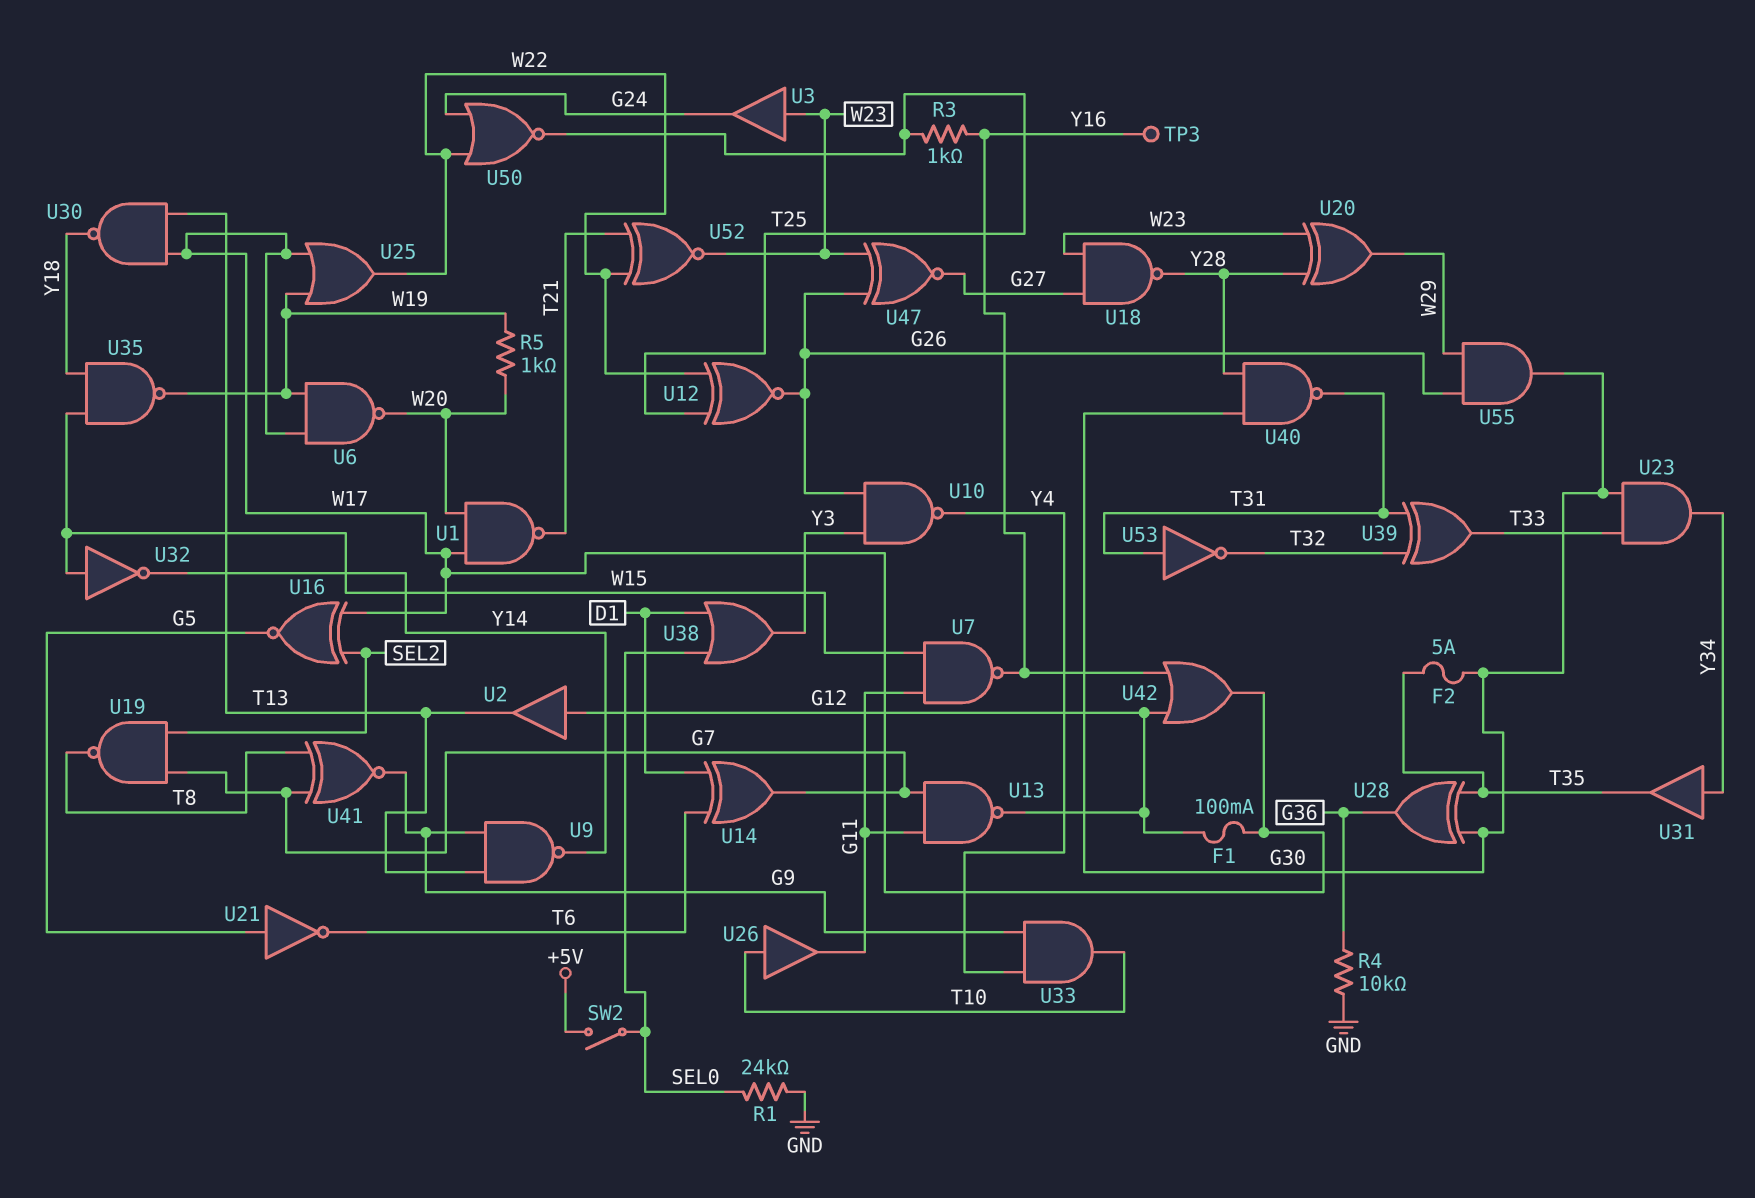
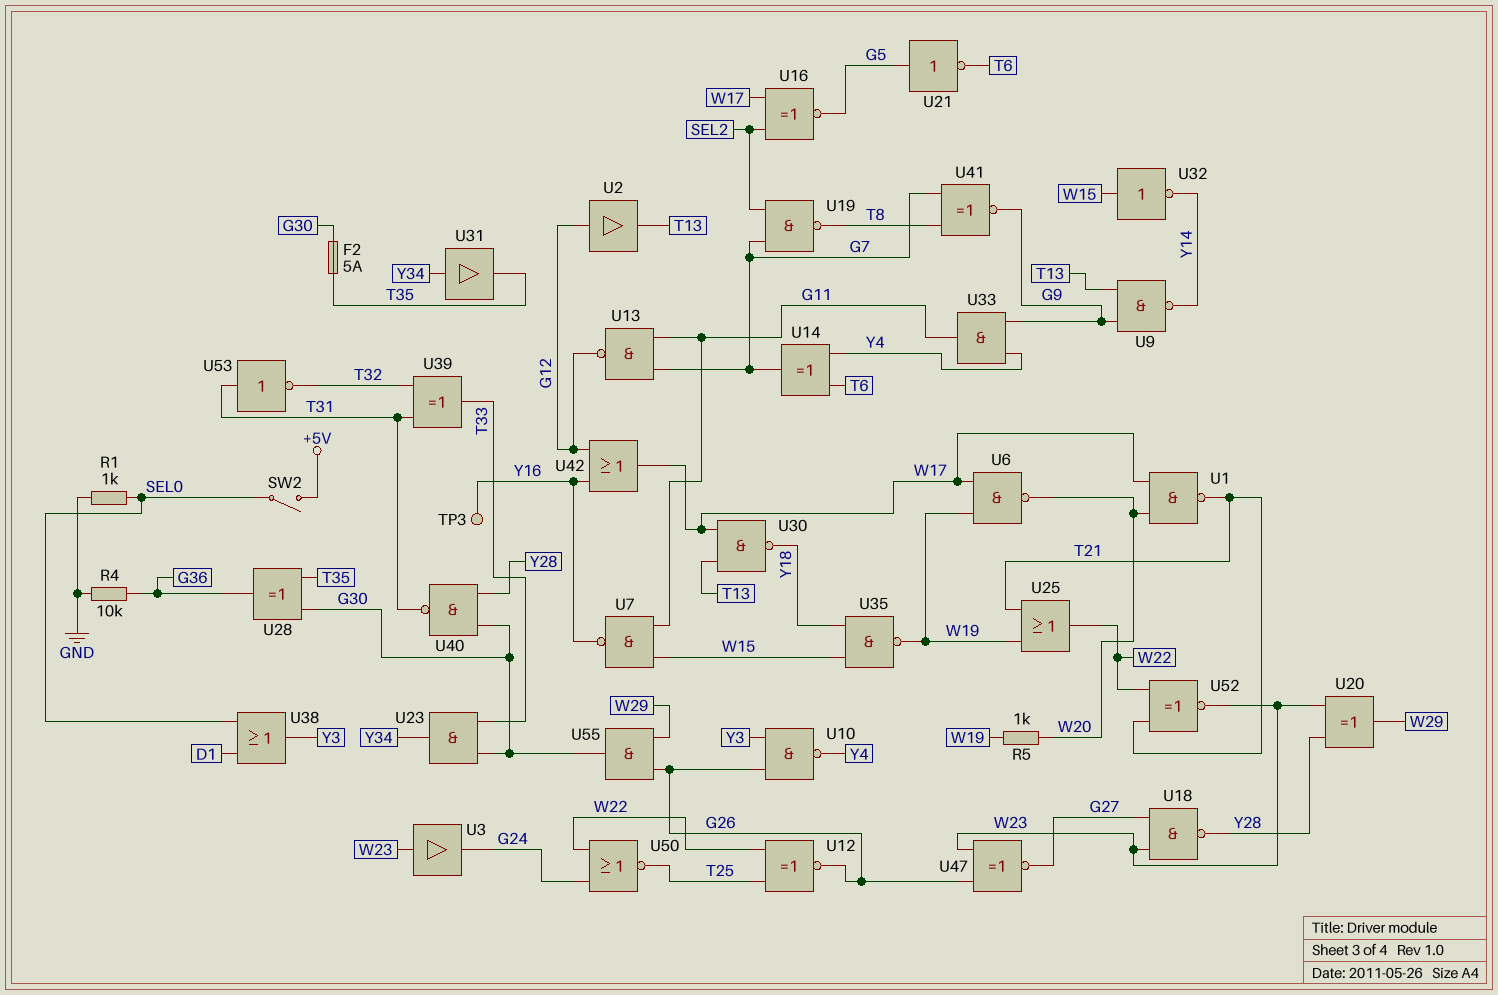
F1: 100mA (G12, W17) -> none
R1: 24k (GND, SEL0) -> 1k (GND, SEL0)
R3: 1k (T25, Y16) -> none
U14: XOR (in D1, in T6, out G7) -> XOR (in T6, in Y4, out G7)
U25: OR (in W17, in W19, out W22) -> OR (in T21, in W19, out W22)
U26: buffer (in T10, out G11) -> none
U33: AND (in G9, in Y4, out T10) -> AND (in G9, in Y4, out G11)

